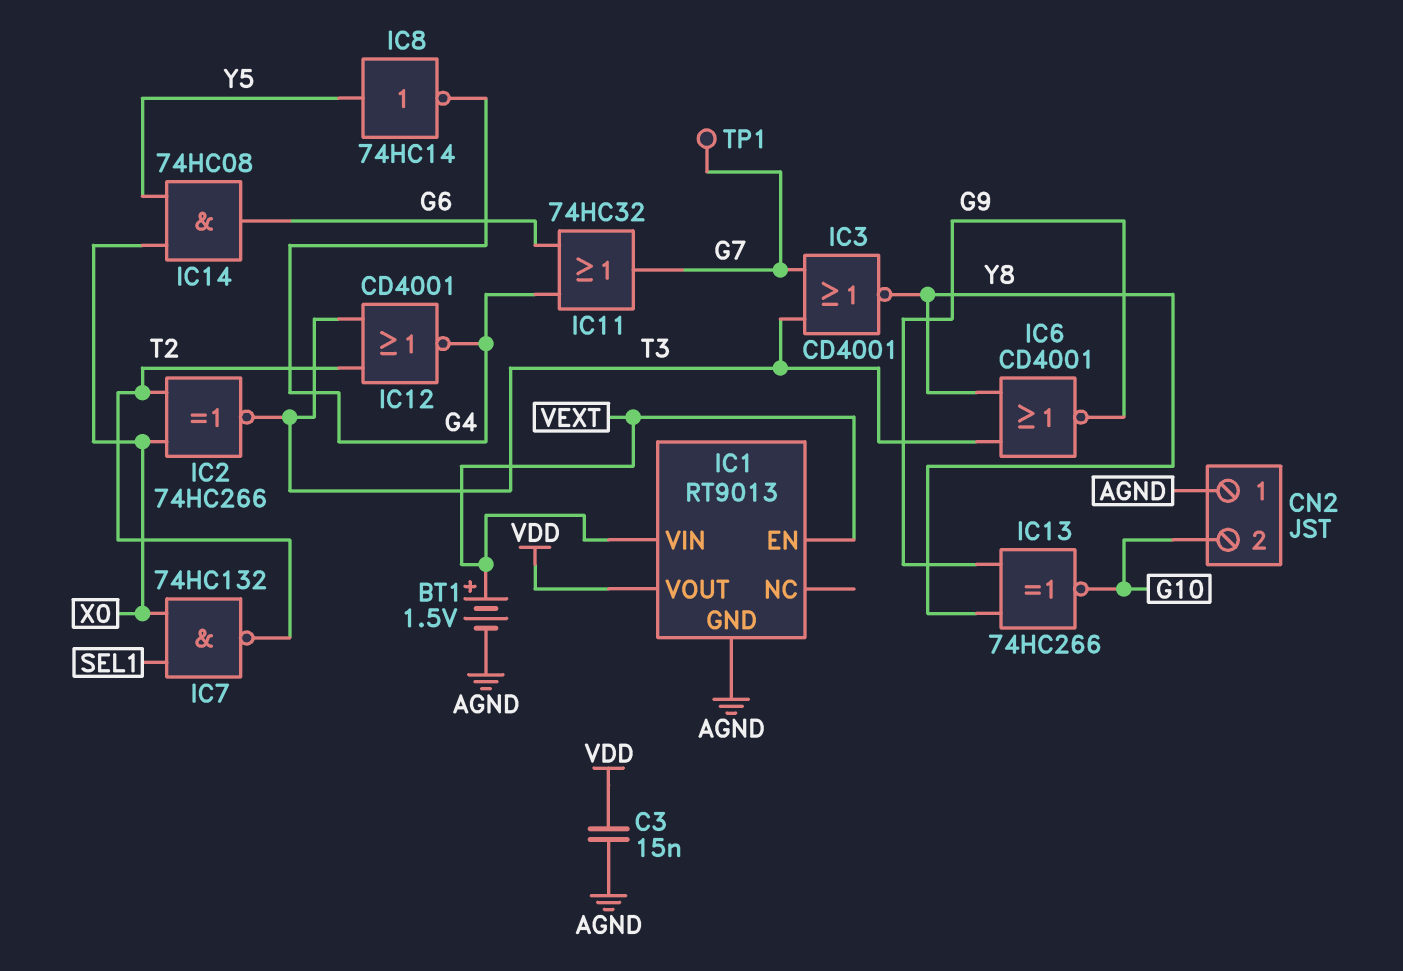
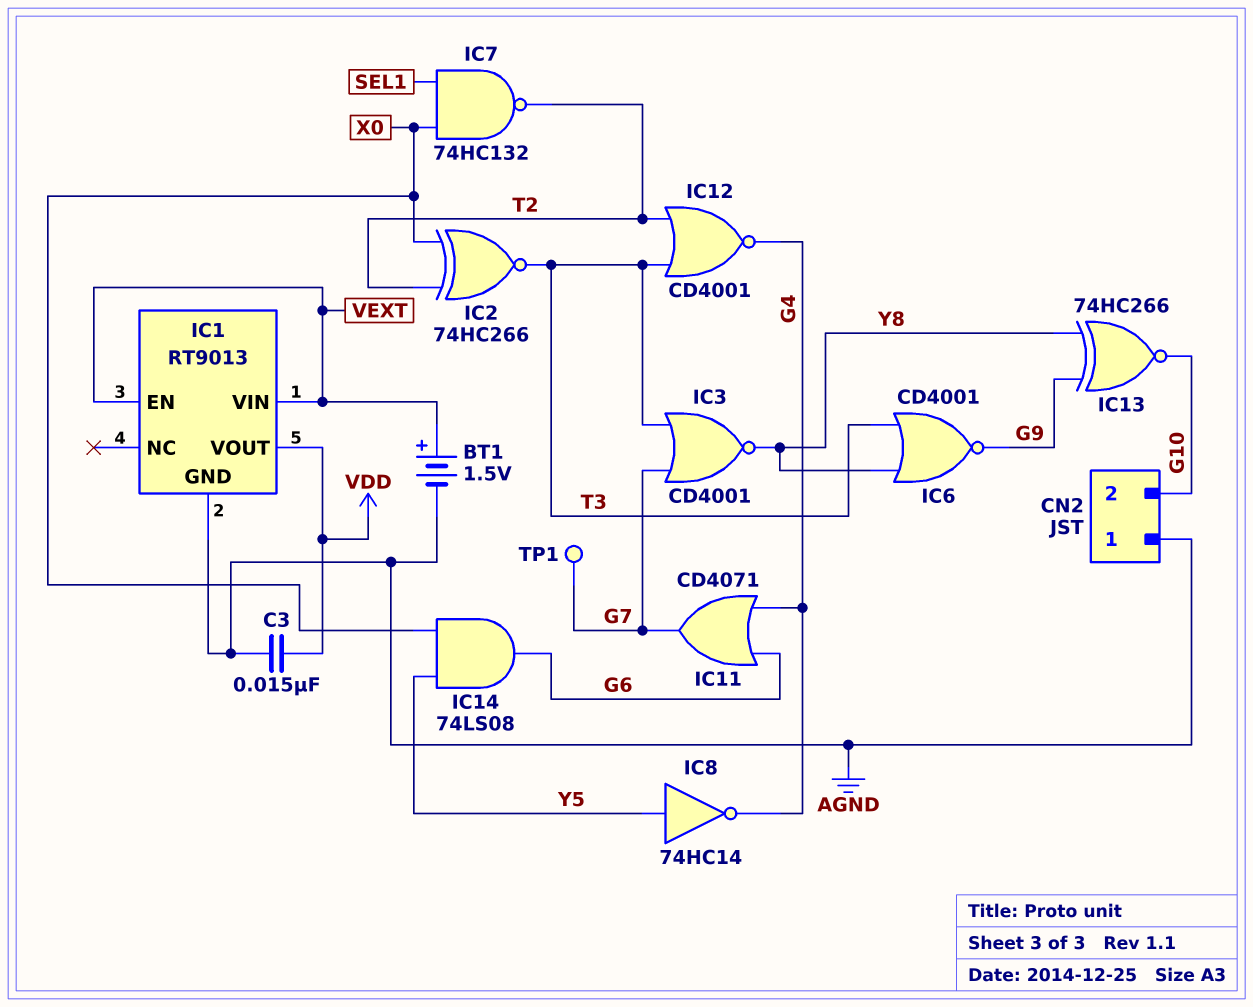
IC11: OR 74HC32 (in G4, in G6, out G7) -> OR CD4071 (in G4, in G6, out G7)
IC14: AND 74HC08 (in X0, in Y5, out G6) -> AND 74LS08 (in X0, in Y5, out G6)

